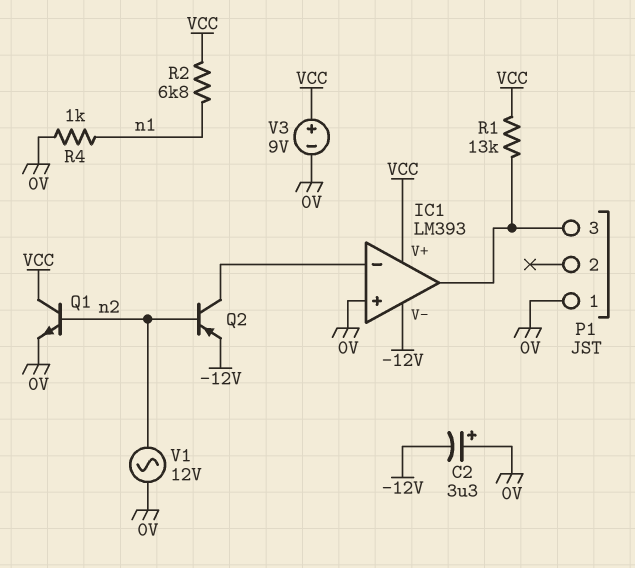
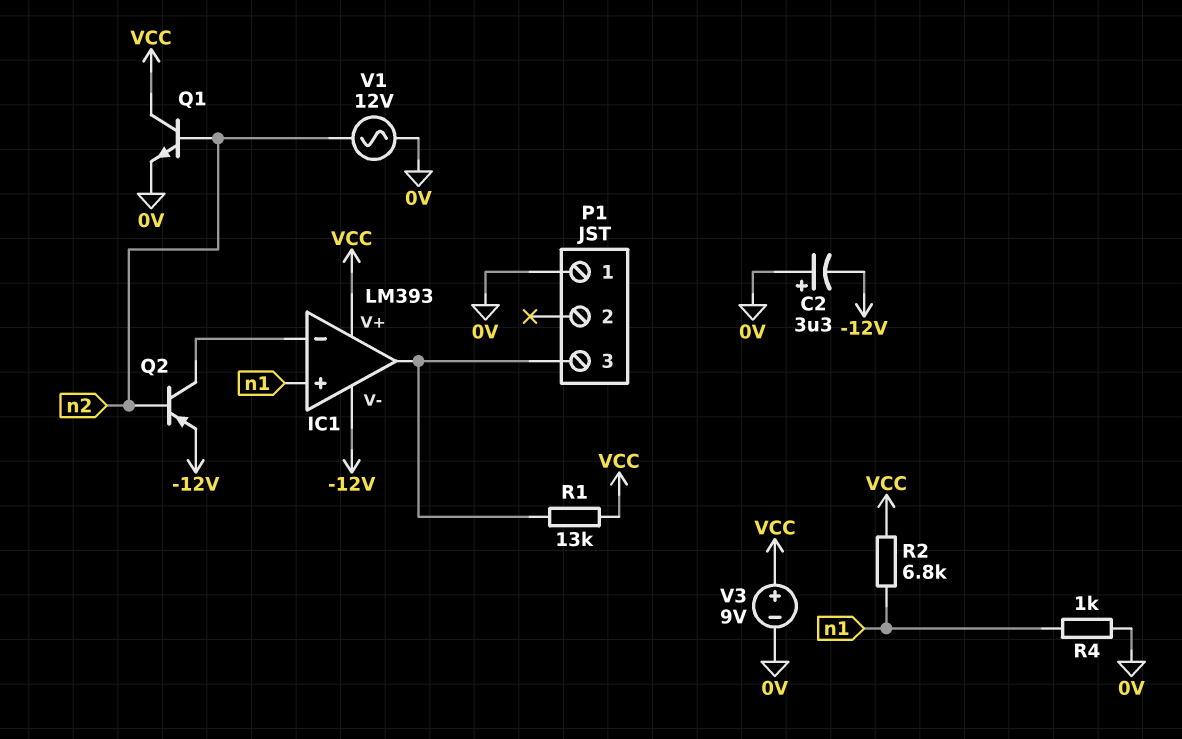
IC1 pin in+: 0V -> n1

